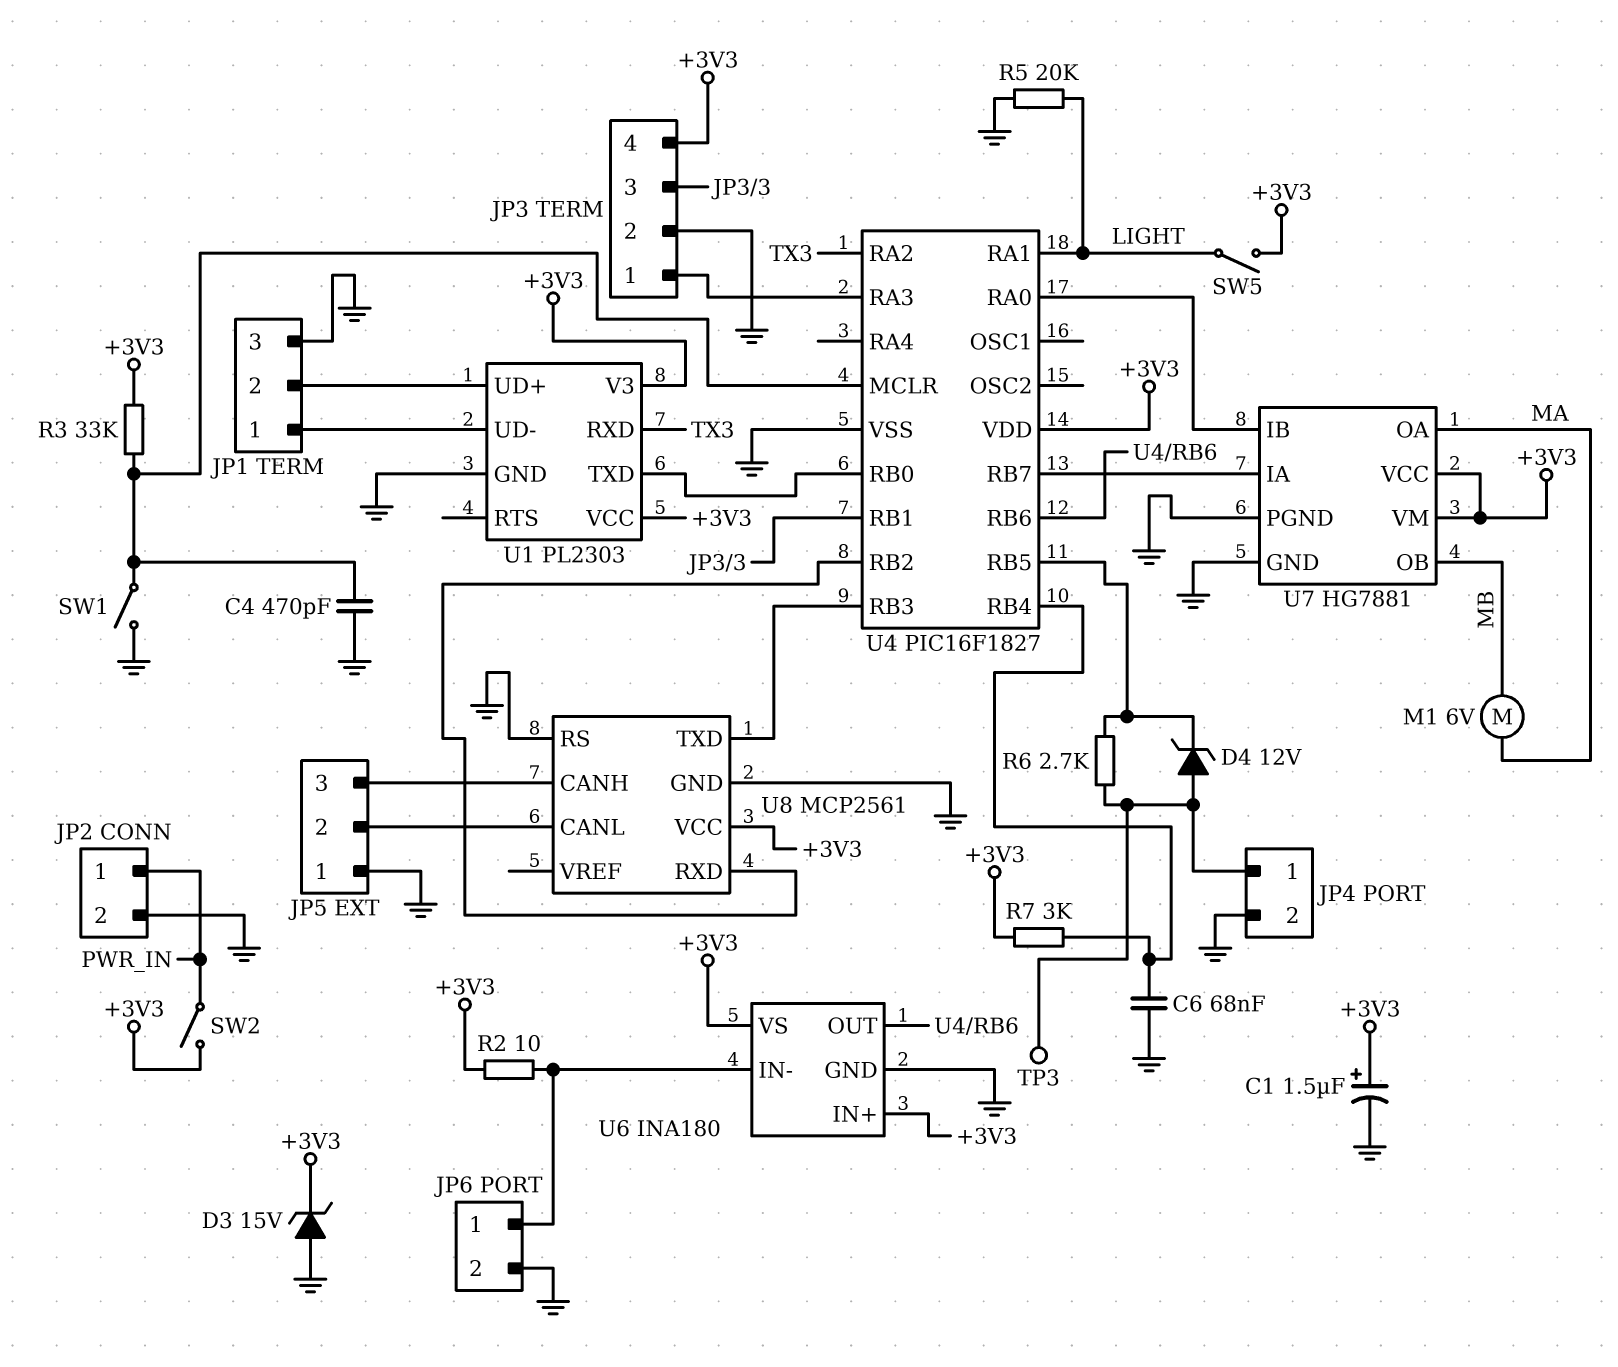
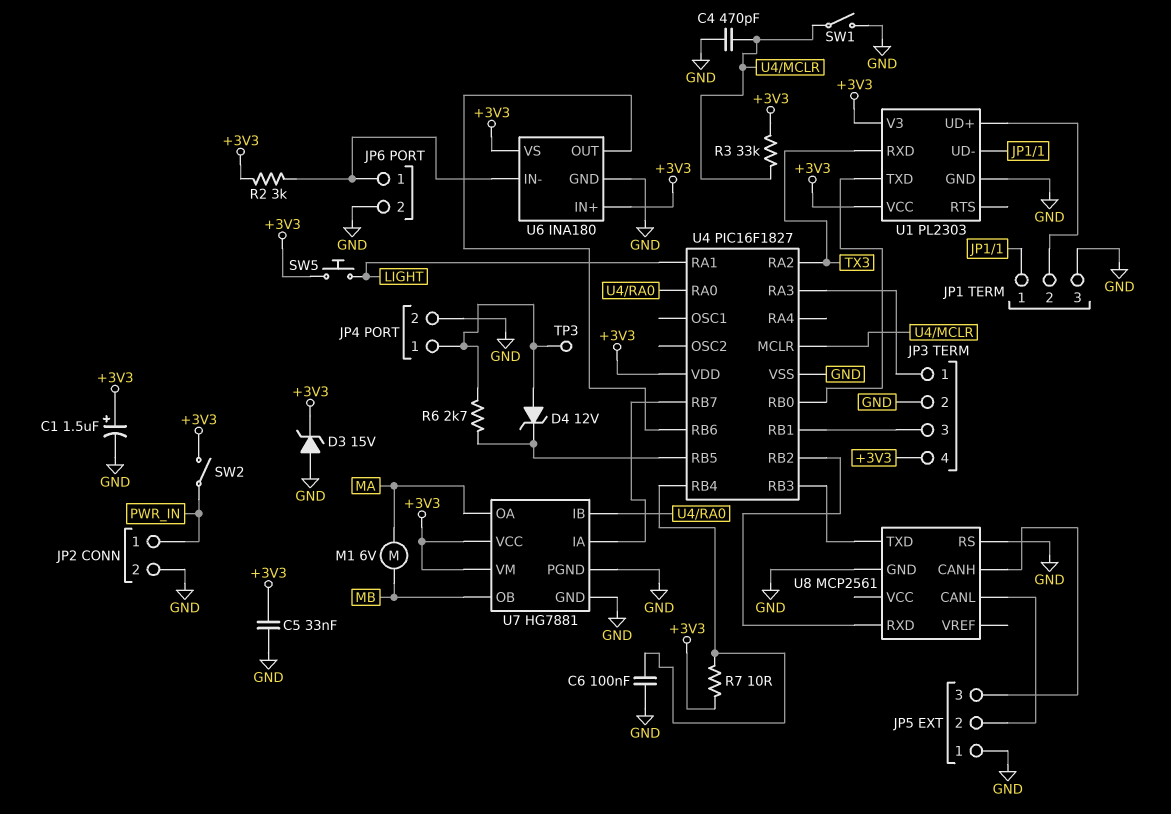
C5: none -> 33nF (+3V3, GND)
C6: 68nF (GND, U4/RB4) -> 100nF (GND, U4/RB4)
R2: 10 (+3V3, JP6/1) -> 3k (+3V3, JP6/1)
R5: 20k (GND, LIGHT) -> none
R7: 3k (+3V3, U4/RB4) -> 10 (+3V3, U4/RB4)
SW5: switch (+3V3, LIGHT) -> button (+3V3, LIGHT)
U8 pin VCC: +3V3 -> none

